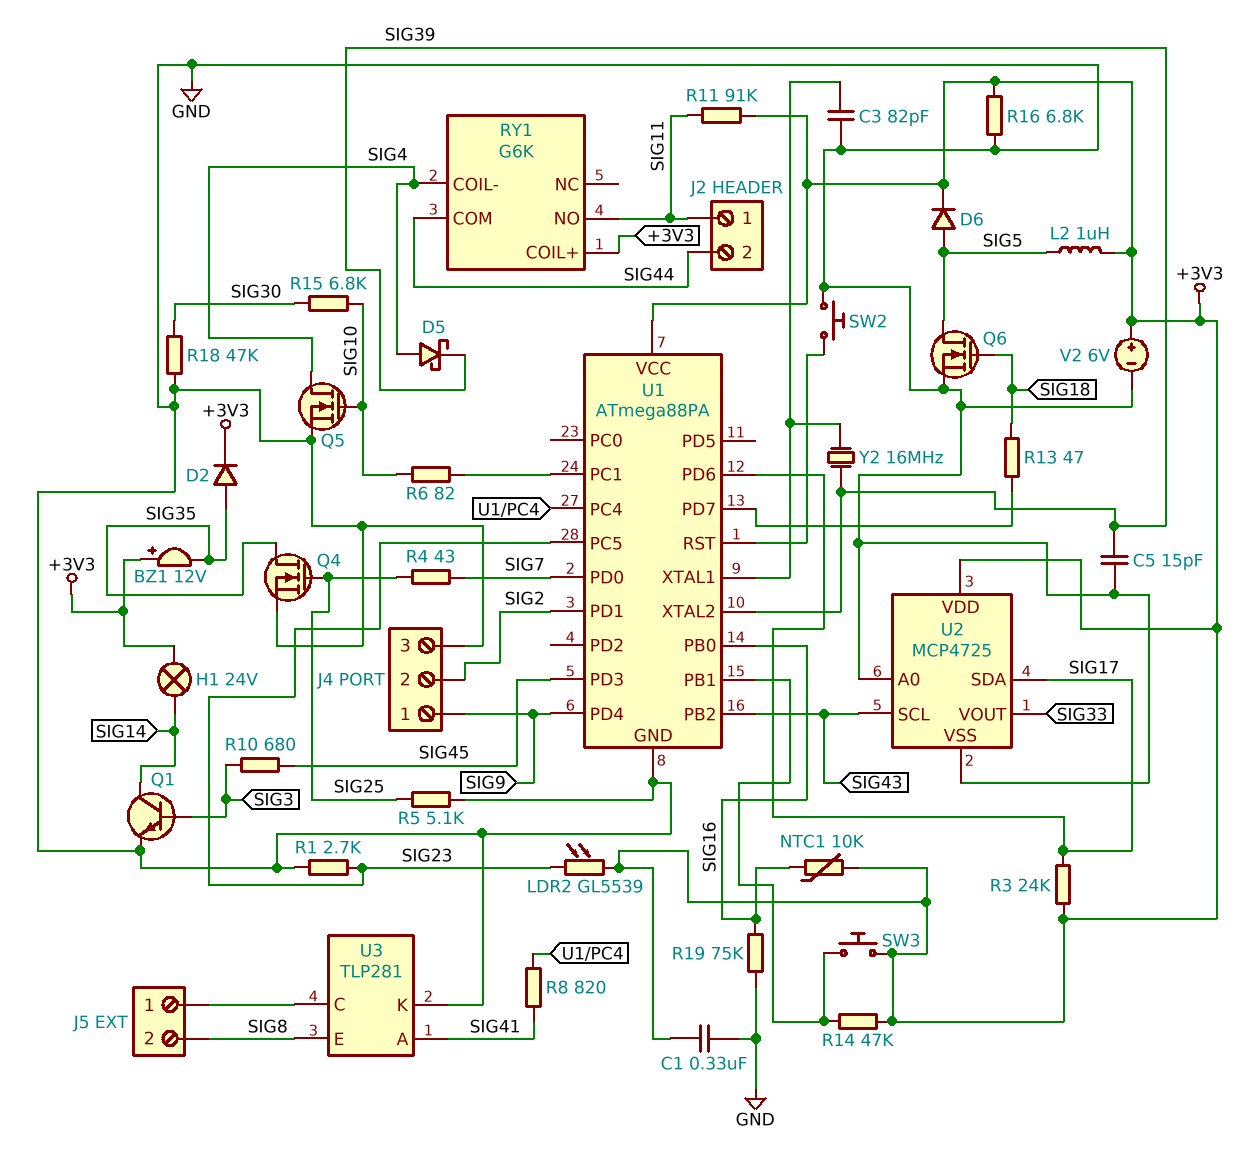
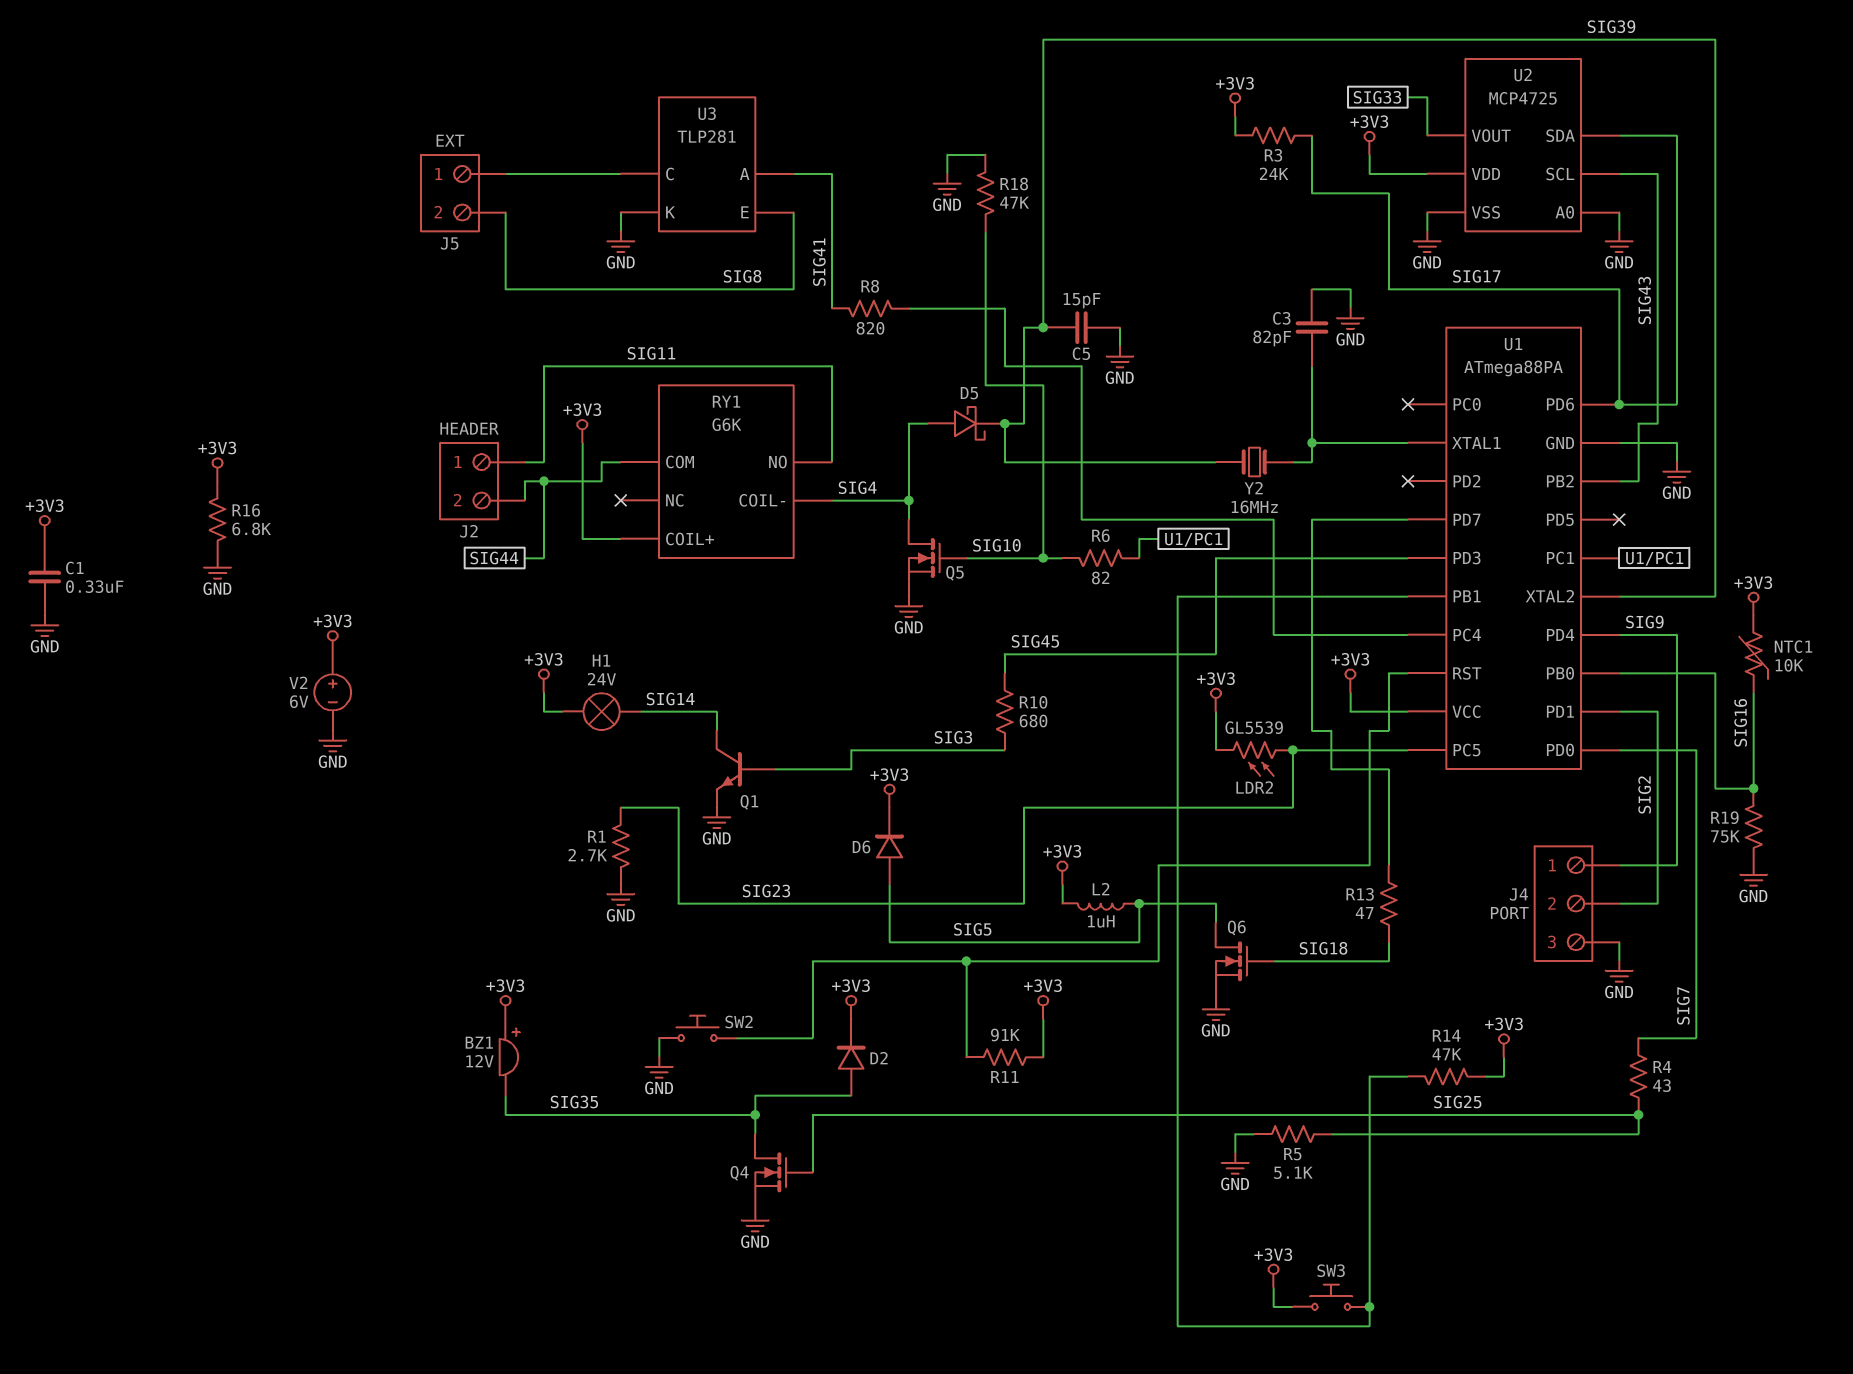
R11: 91k (+3V3, SIG11) -> 91k (+3V3, U1/RST)
R15: 6.8k (SIG10, SIG30) -> none
R18: 47k (GND, SIG30) -> 47k (GND, SIG10)

